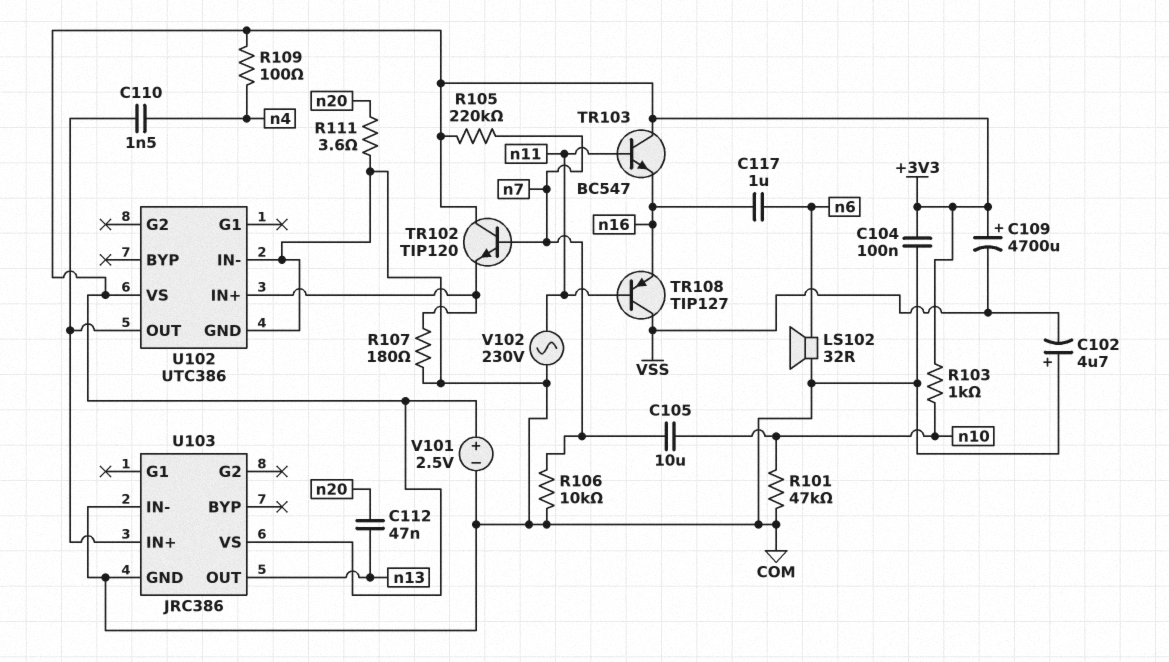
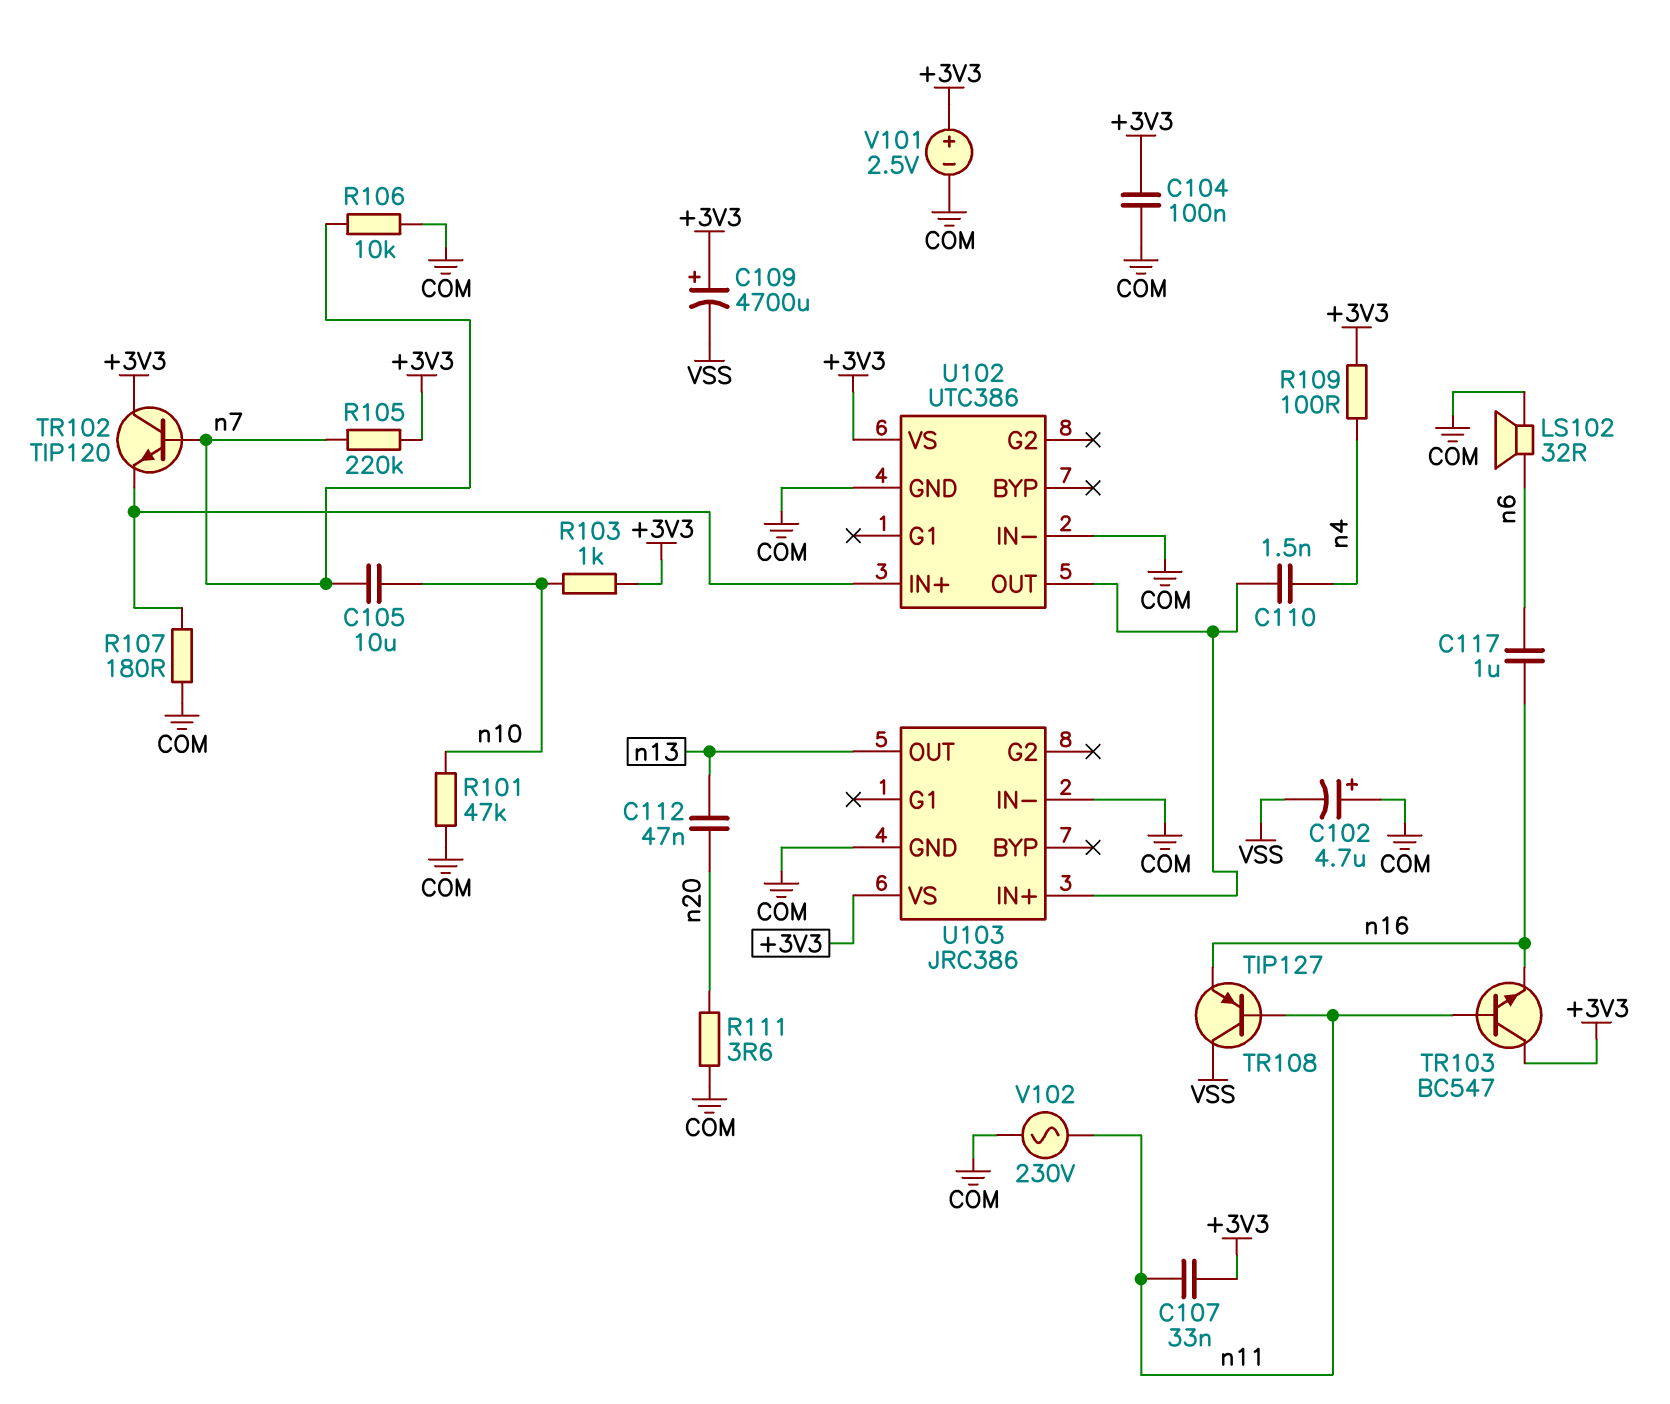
C107: none -> 33nF (+3V3, n11)

